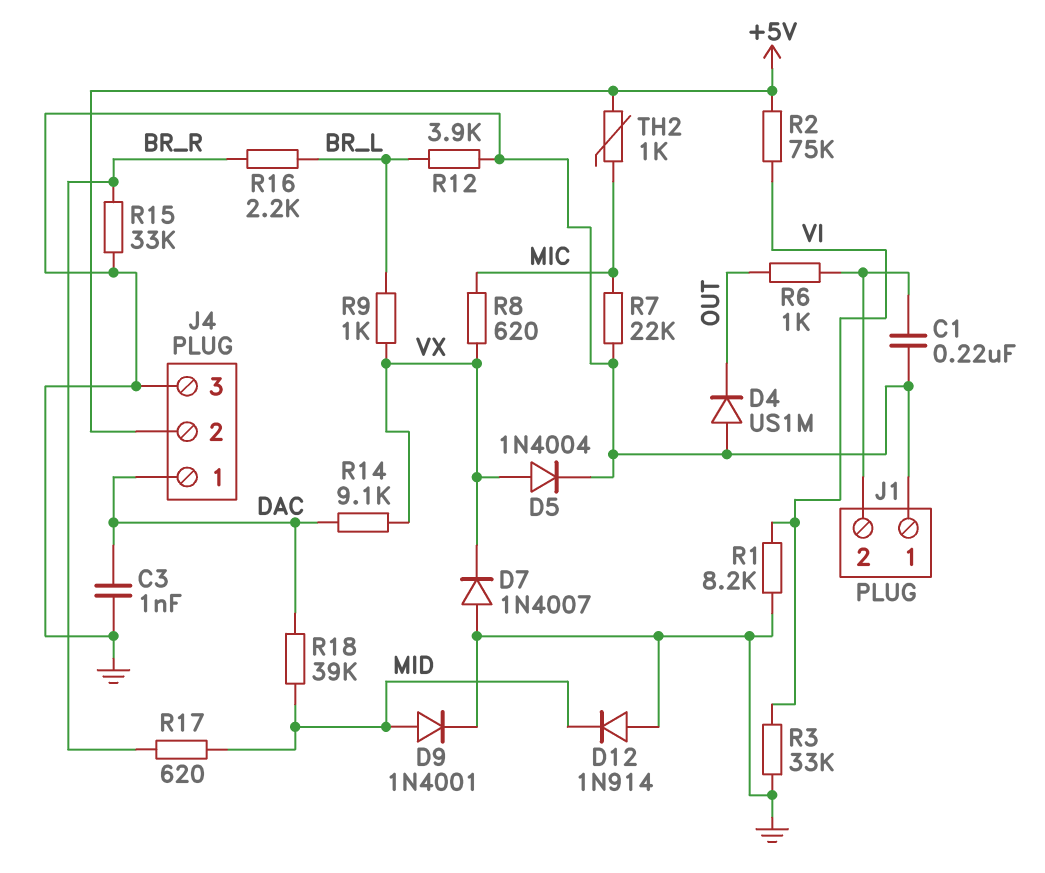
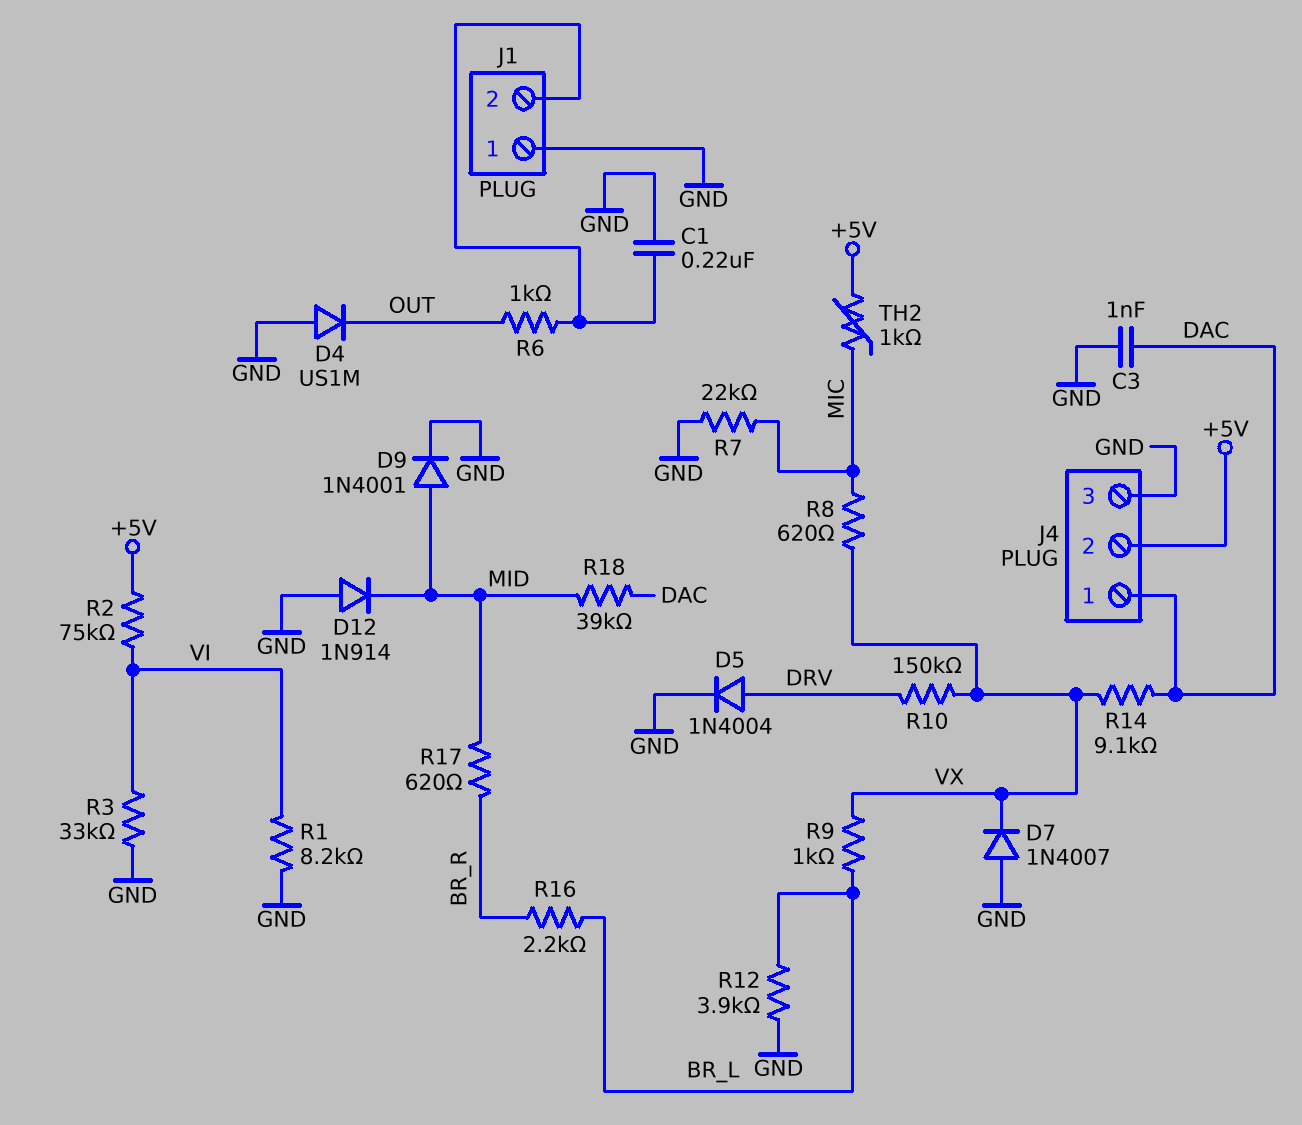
D5: diode 1N4004 (A VX, K GND) -> diode 1N4004 (A DRV, K GND)
R10: none -> 150k (DRV, VX)
R15: 33k (BR_R, GND) -> none

